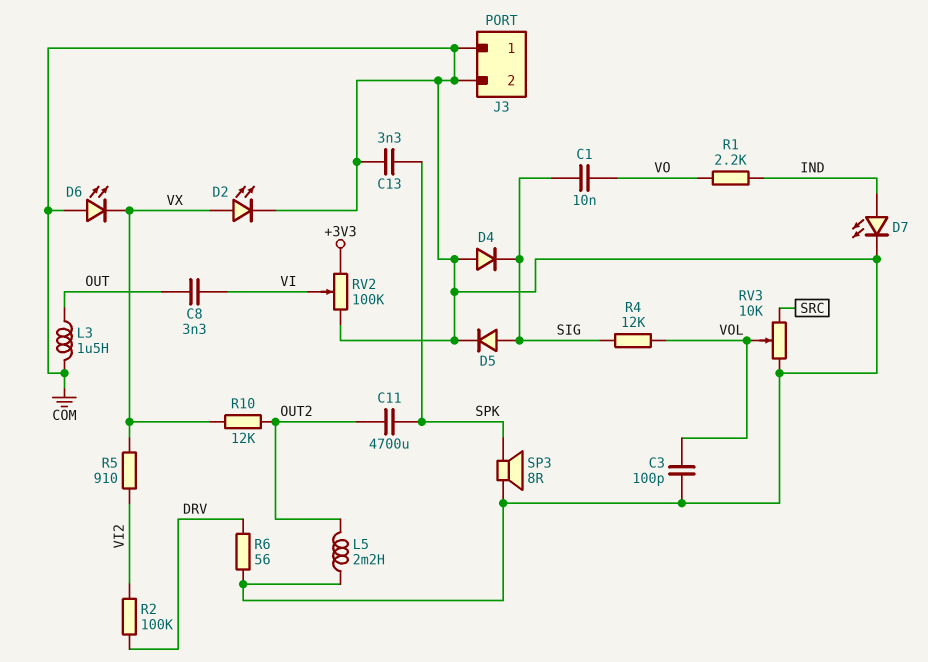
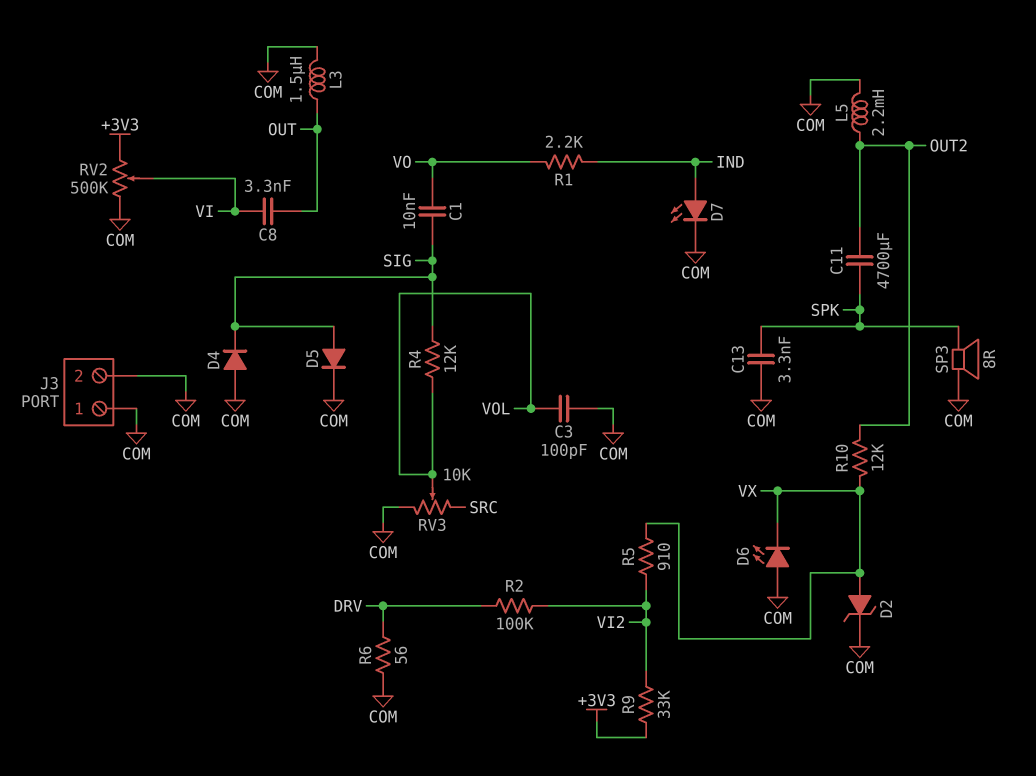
D2: LED (A VX, K COM) -> zener (A VX, K COM)
R9: none -> 33k (+3V3, VI2)
RV2: 100k (+3V3, COM, wiper VI) -> 500k (+3V3, COM, wiper VI)

